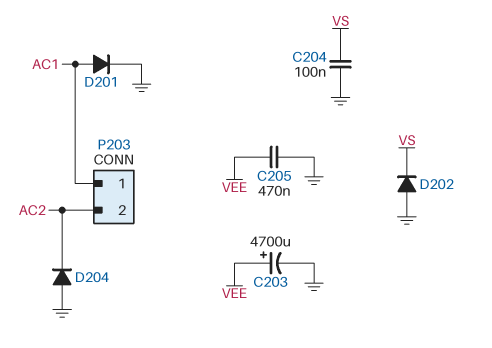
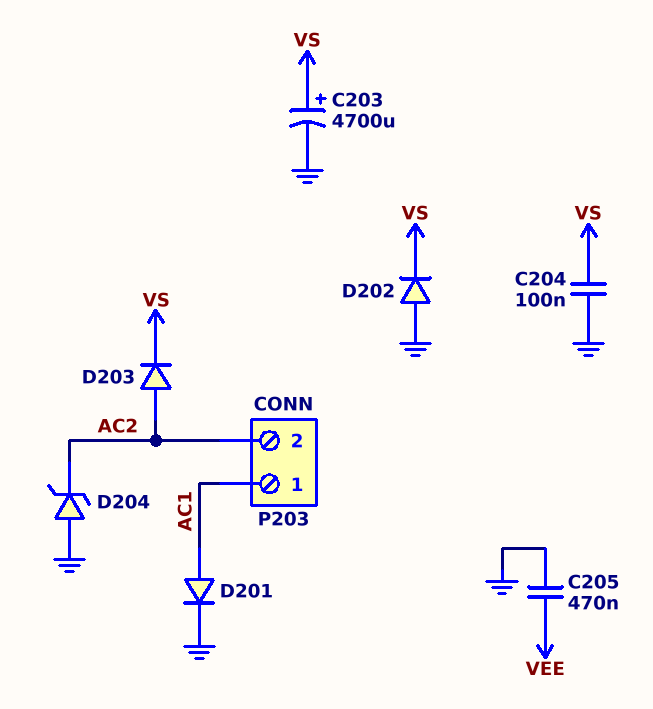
C203: 4700uF (plus VEE, minus GND) -> 4700uF (plus VS, minus GND)
D203: none -> diode (A AC2, K VS)
D204: diode (A GND, K AC2) -> zener (A GND, K AC2)

